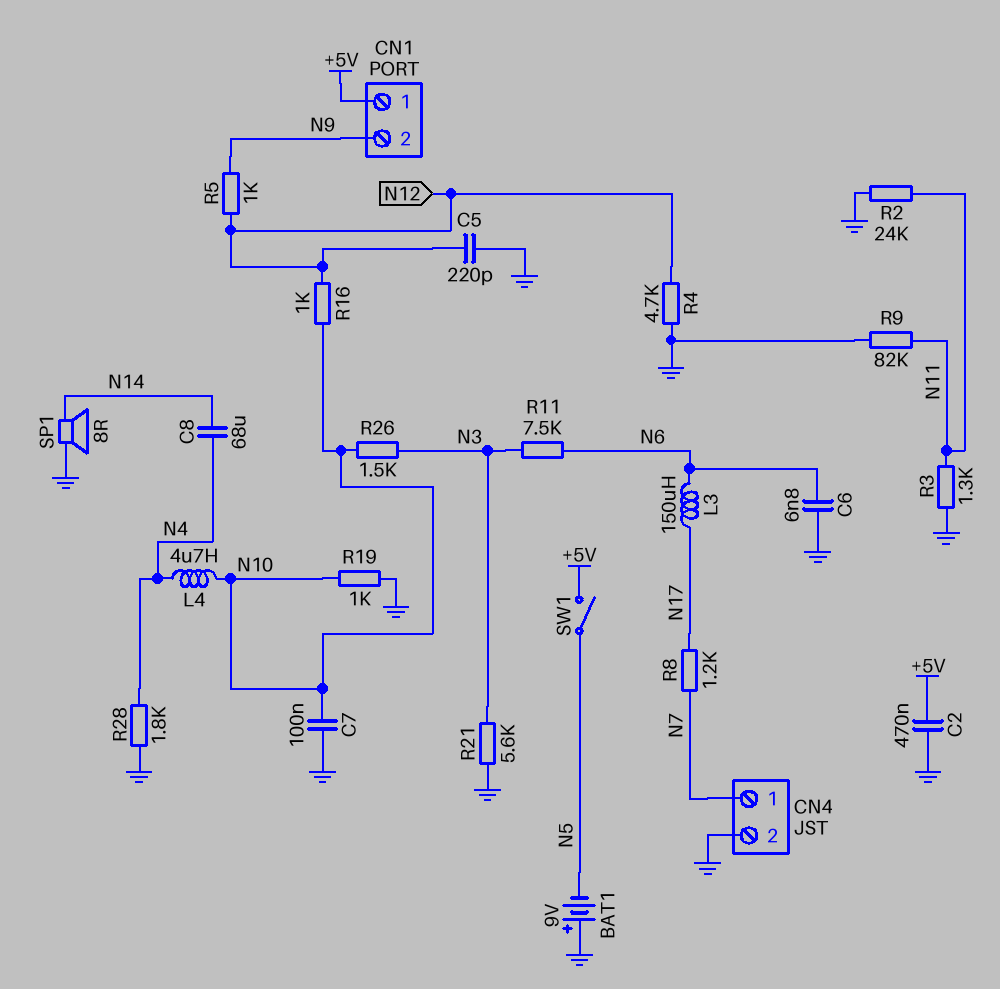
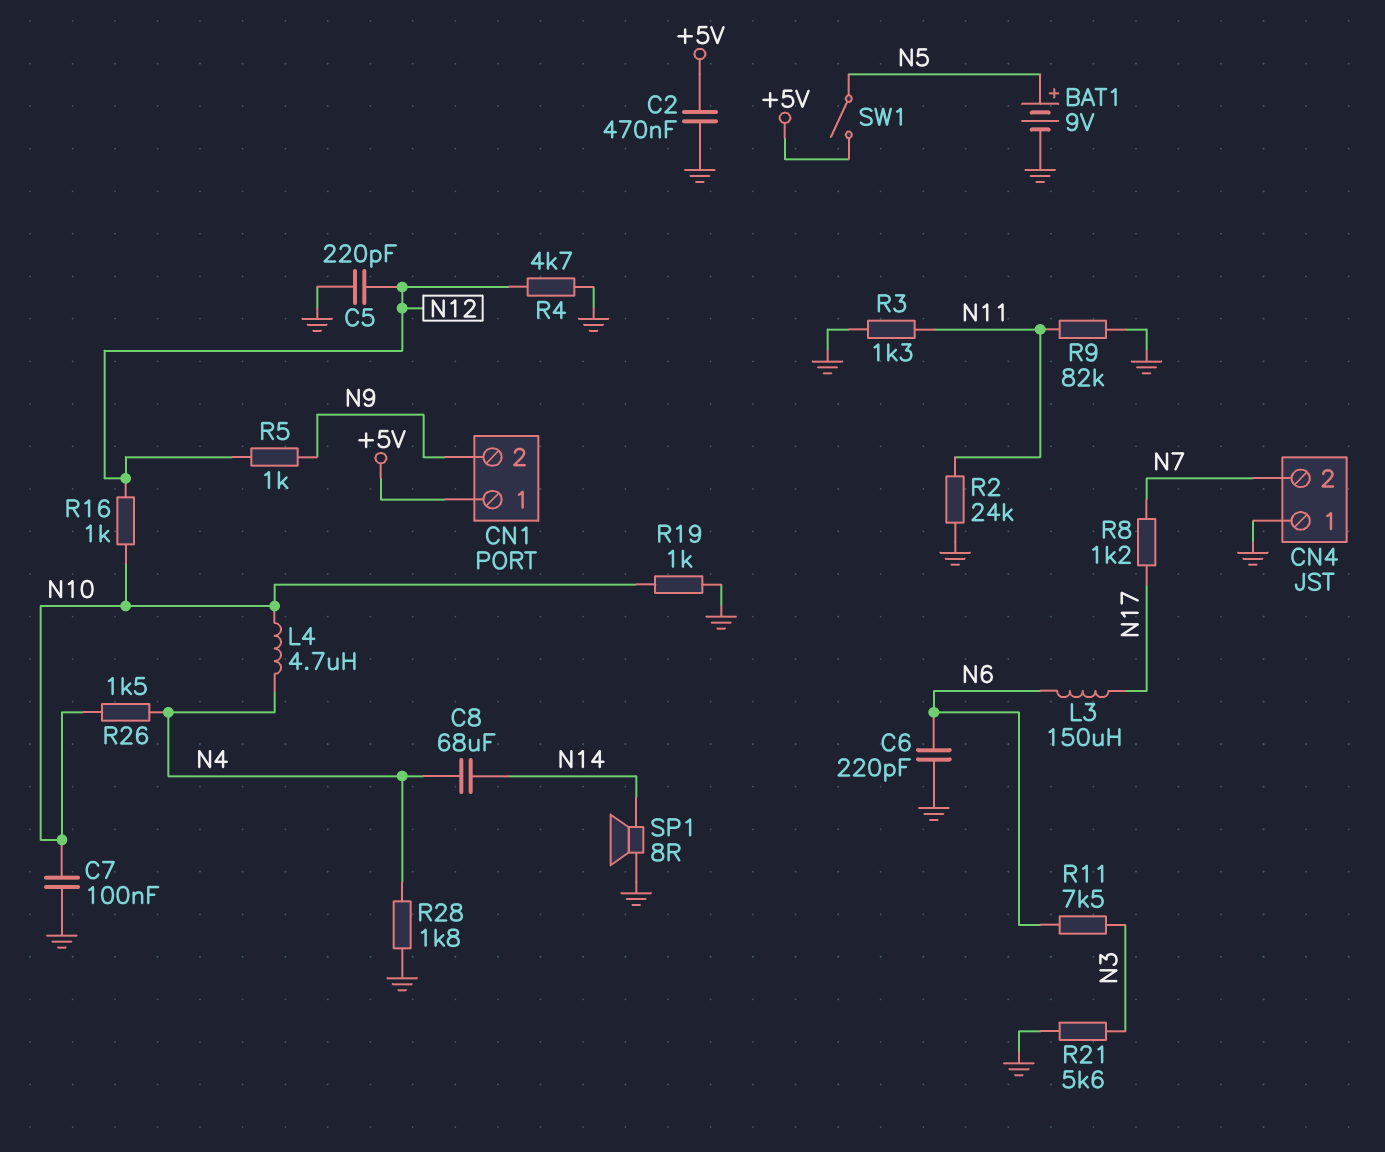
BAT1: 9V (plus GND, minus N5) -> 9V (plus N5, minus GND)
C6: 6.8nF (GND, N6) -> 220pF (GND, N6)
CN4 pin 1: N7 -> GND
CN4 pin 2: GND -> N7
R26: 1.5k (N3, N10) -> 1.5k (N4, N10)

